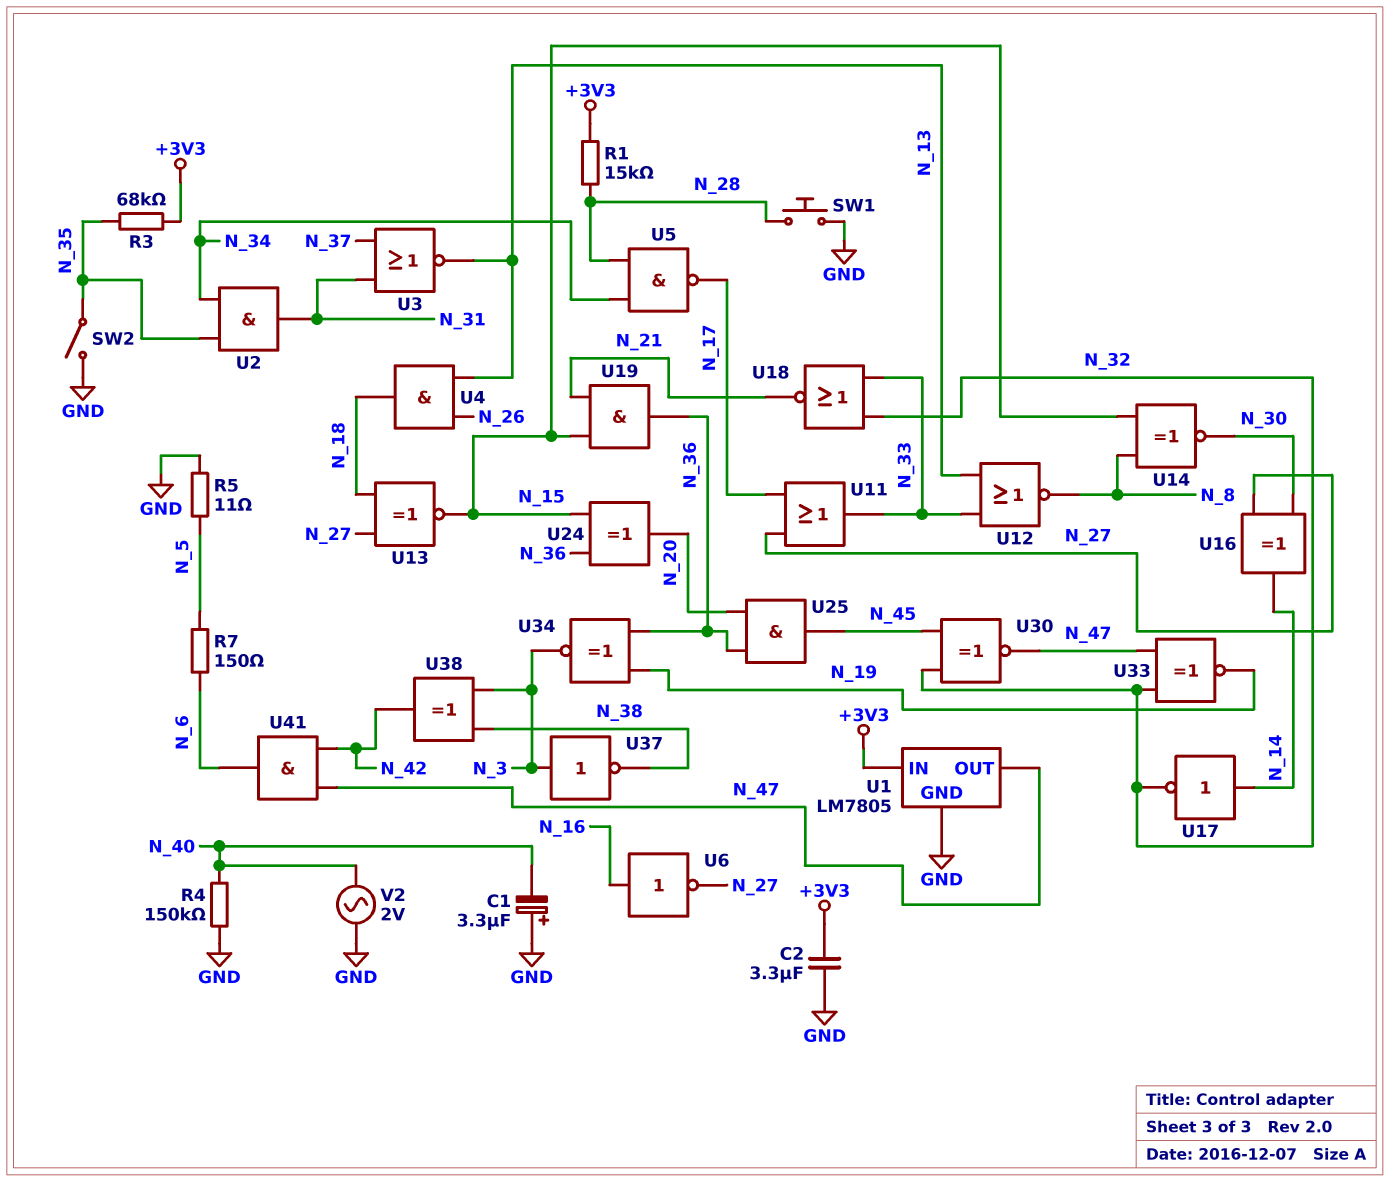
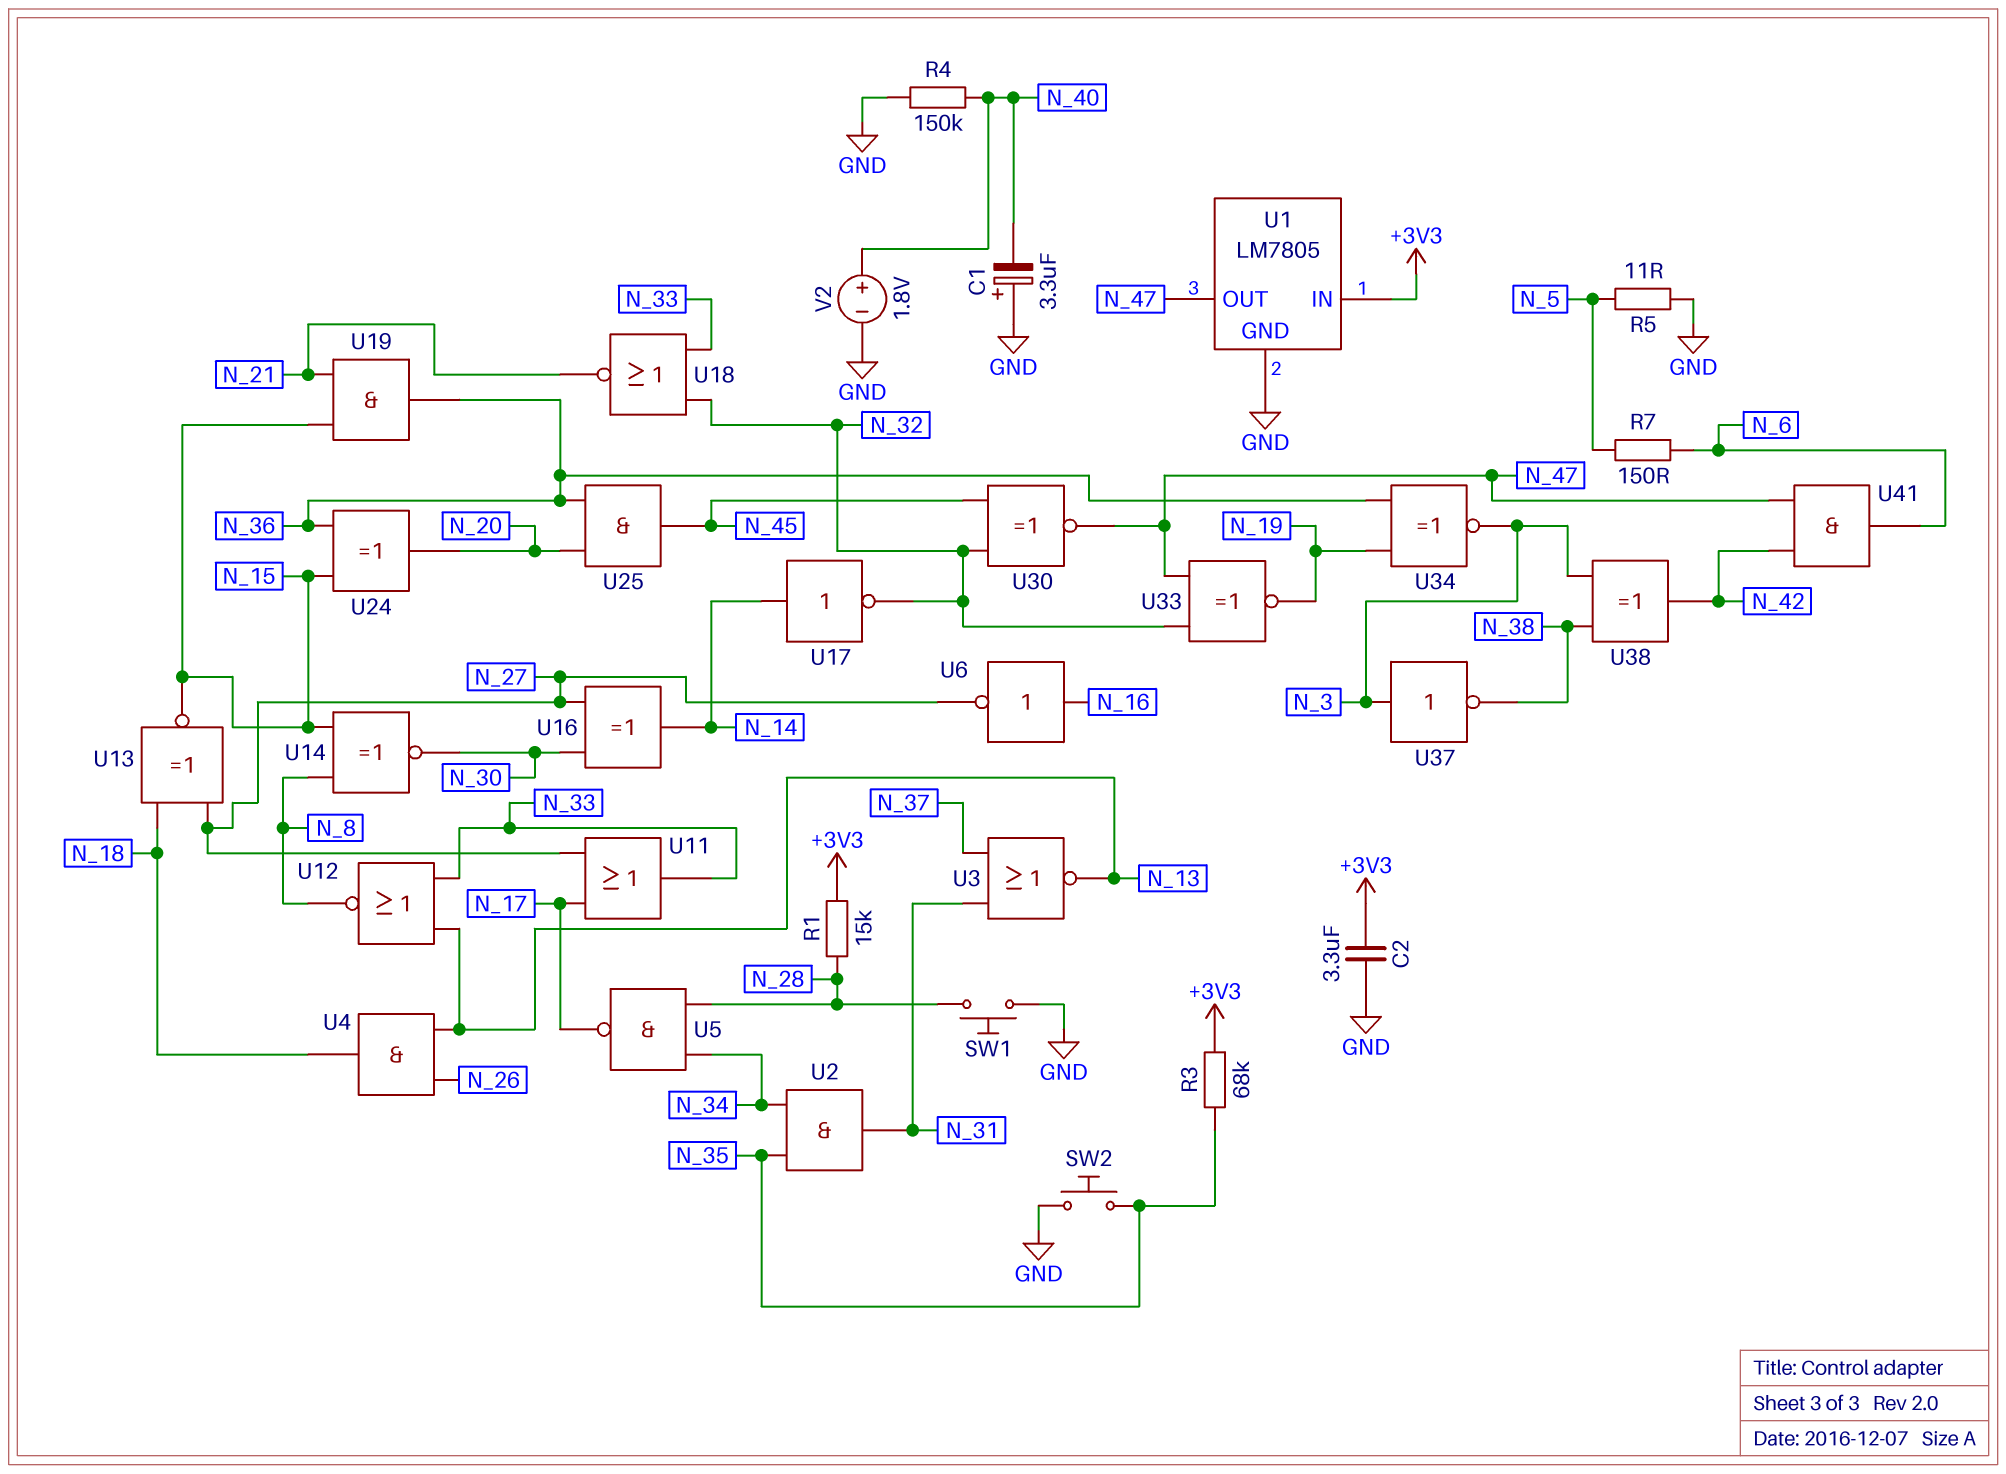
SW2: switch (GND, N_35) -> button (GND, N_35)
V2: AC 2V (GND, N_40) -> 1.8V (plus N_40, minus GND)

